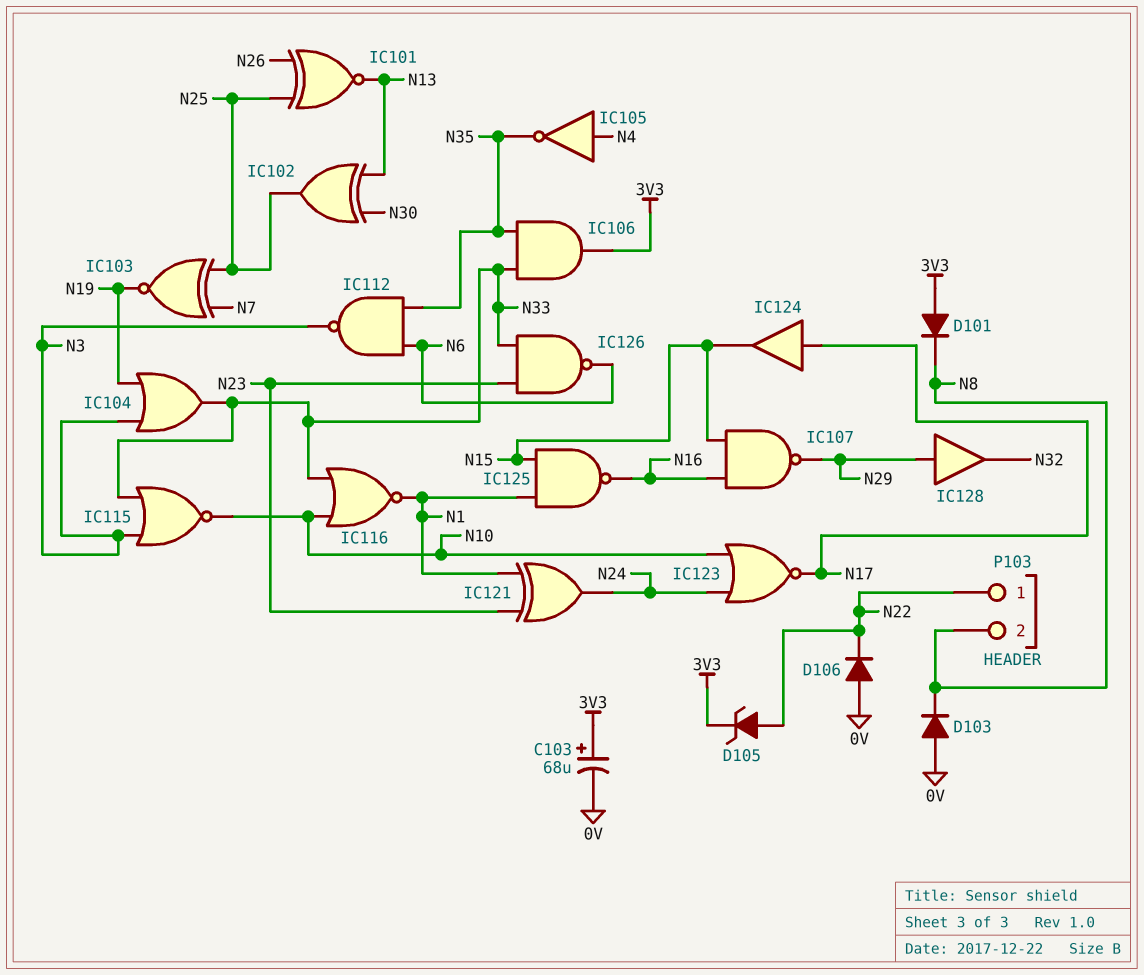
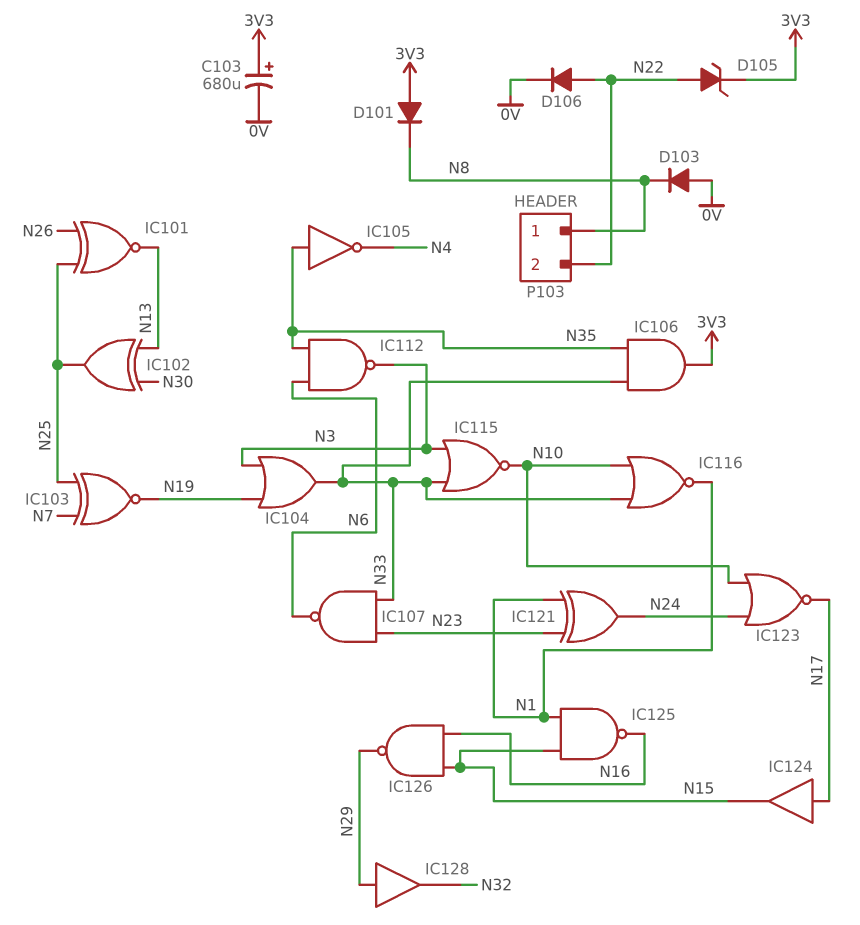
C103: 68uF (plus 3V3, minus 0V) -> 680uF (plus 3V3, minus 0V)
D106: diode (A 0V, K N22) -> diode (A N22, K 0V)
IC105: NOT (in N4, out N35) -> NOT (in N35, out N4)
IC107: NAND (in N15, in N16, out N29) -> NAND (in N23, in N33, out N6)
IC126: NAND (in N23, in N33, out N6) -> NAND (in N15, in N16, out N29)
P103 pin 1: N22 -> N8
P103 pin 2: N8 -> N22

